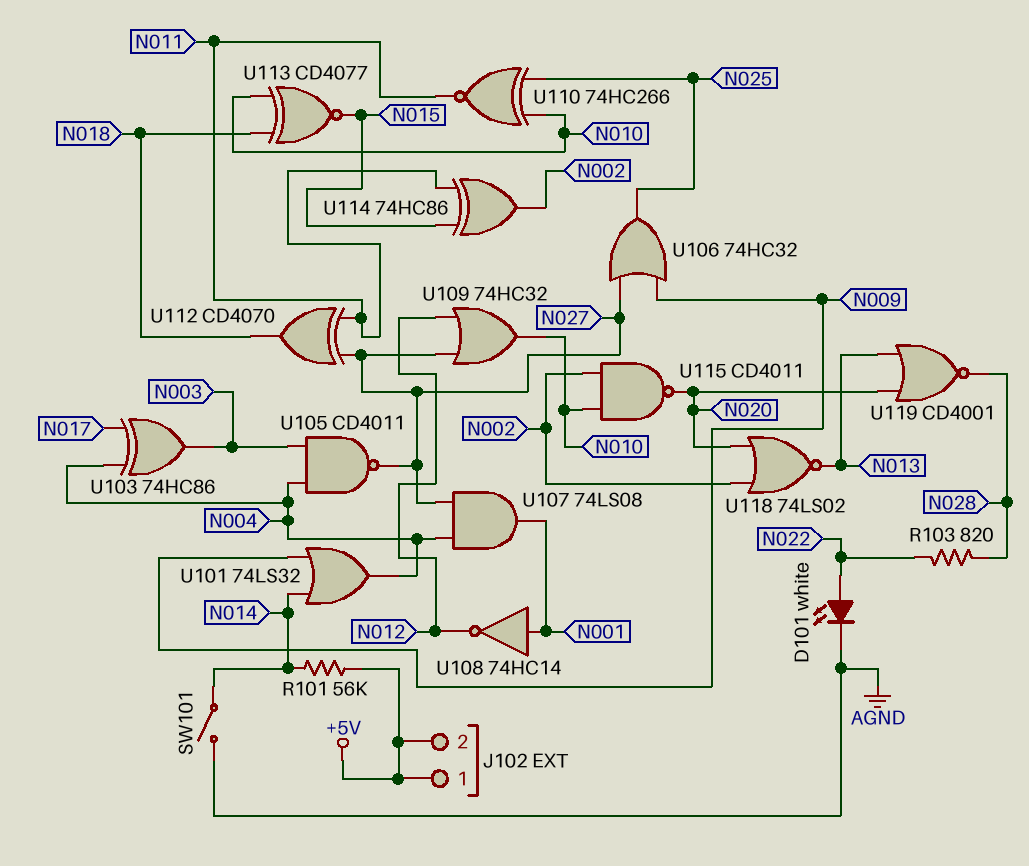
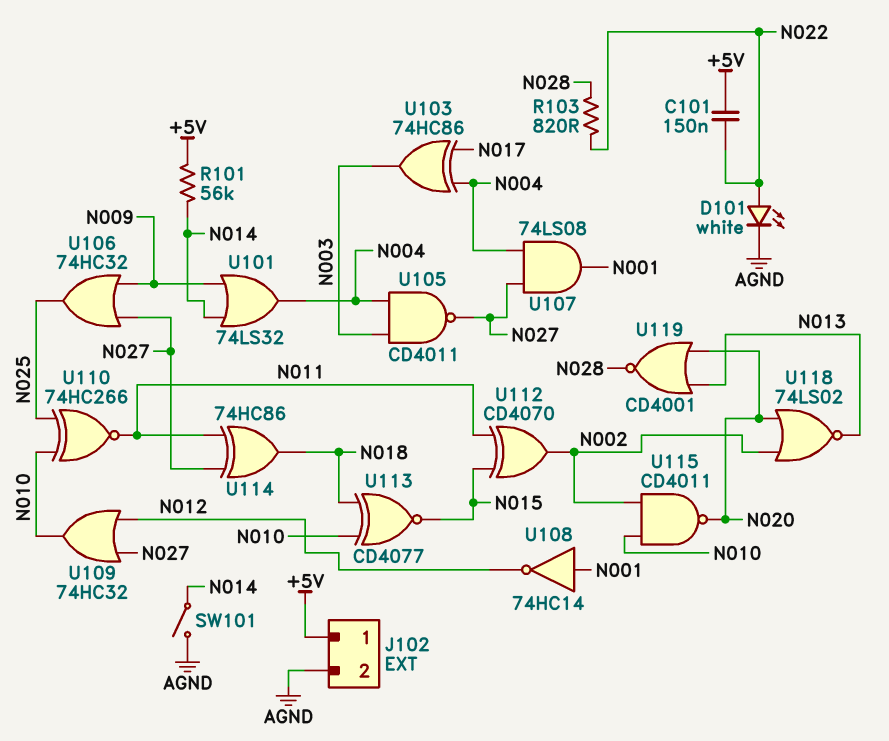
C101: none -> 150nF (+5V, N022)
J102 pin 2: +5V -> AGND
U112: XOR CD4070 (in N011, in N027, out N018) -> XOR CD4070 (in N011, in N015, out N002)
U114: XOR 74HC86 (in N011, in N015, out N002) -> XOR 74HC86 (in N011, in N027, out N018)

